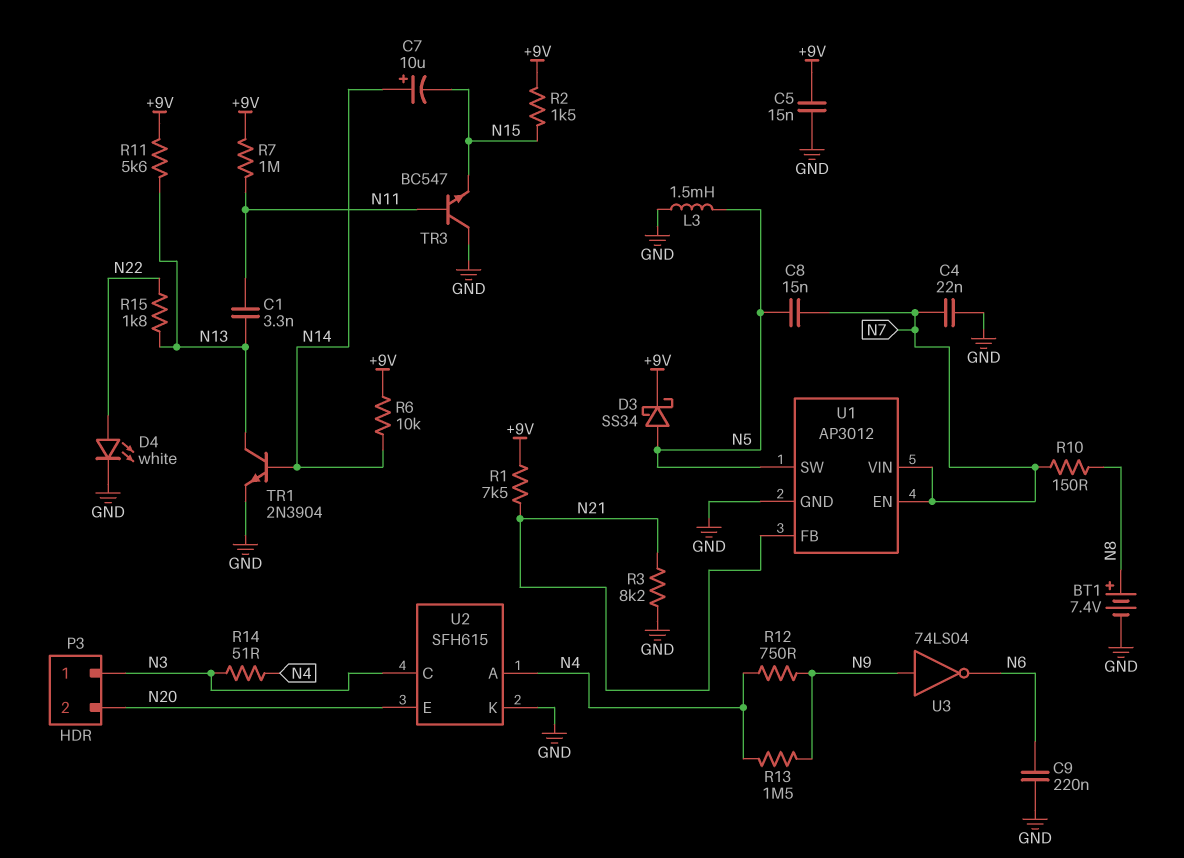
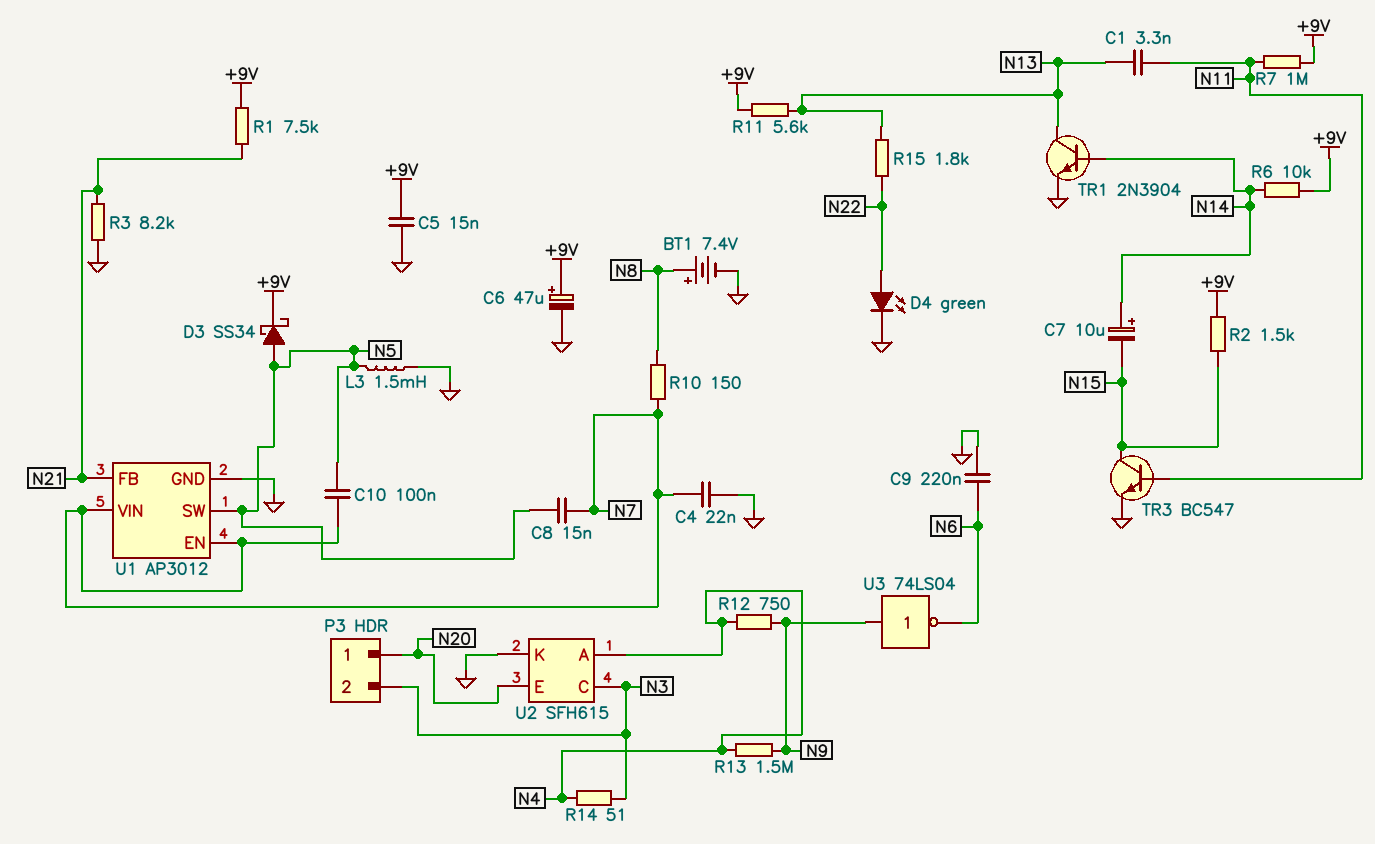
C6: none -> 47uF (plus +9V, minus GND)
C10: none -> 100nF (N5, N7)
D4: LED white (A N22, K GND) -> LED green (A N22, K GND)
P3 pin 1: N3 -> N20
P3 pin 2: N20 -> N3
TR3: NPN BC547 (B N11, C GND, E N15) -> NPN BC547 (B N11, C N15, E GND)

